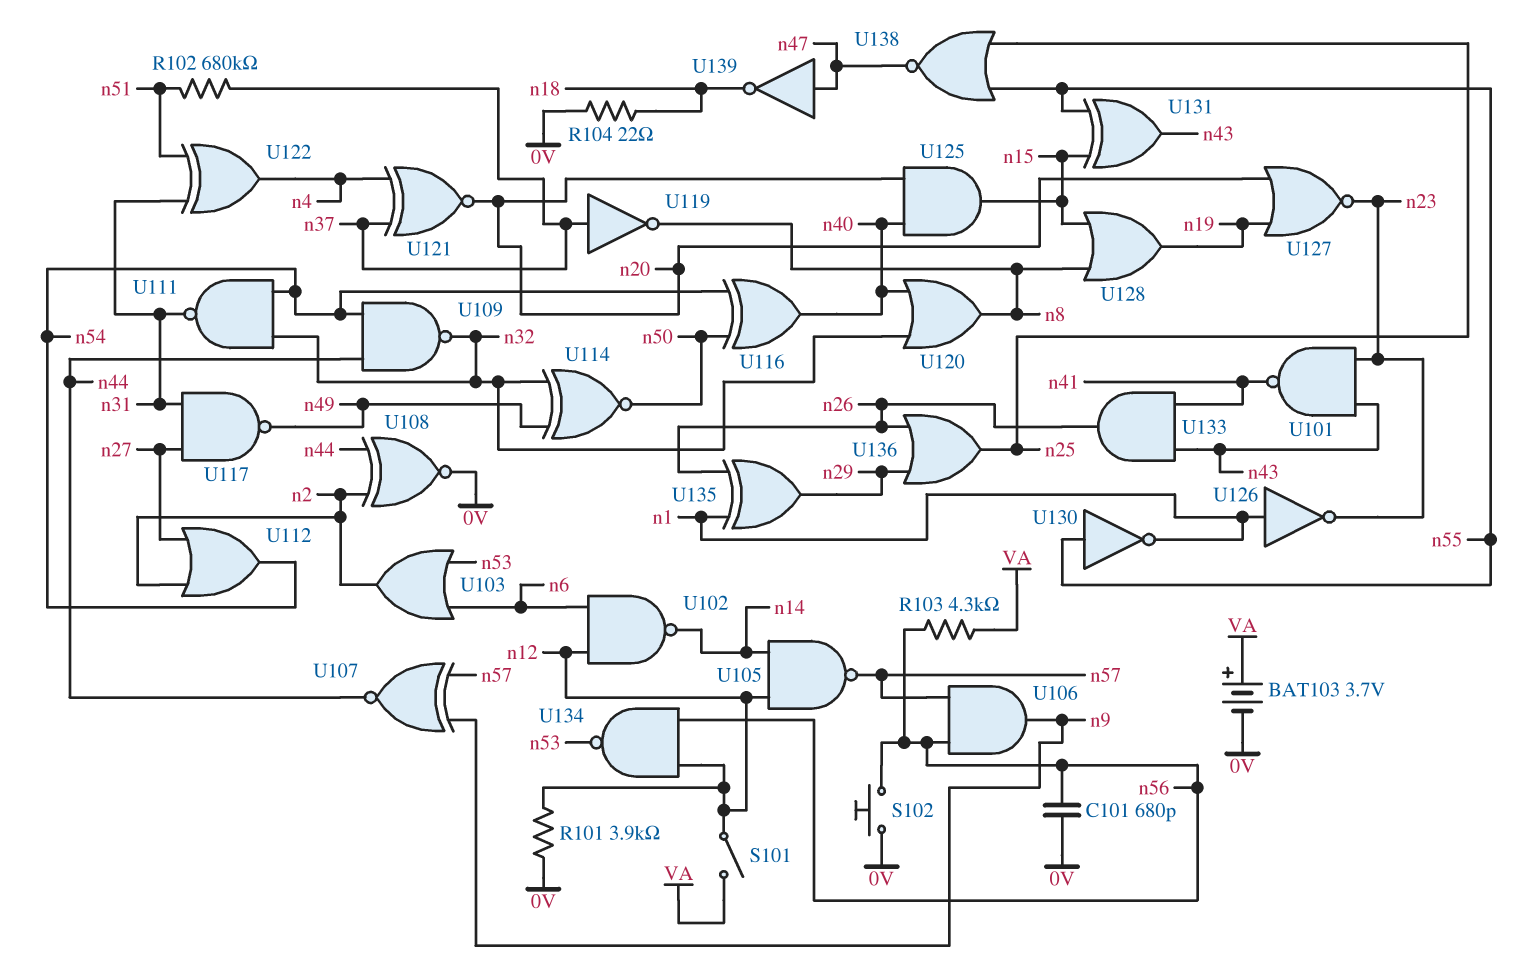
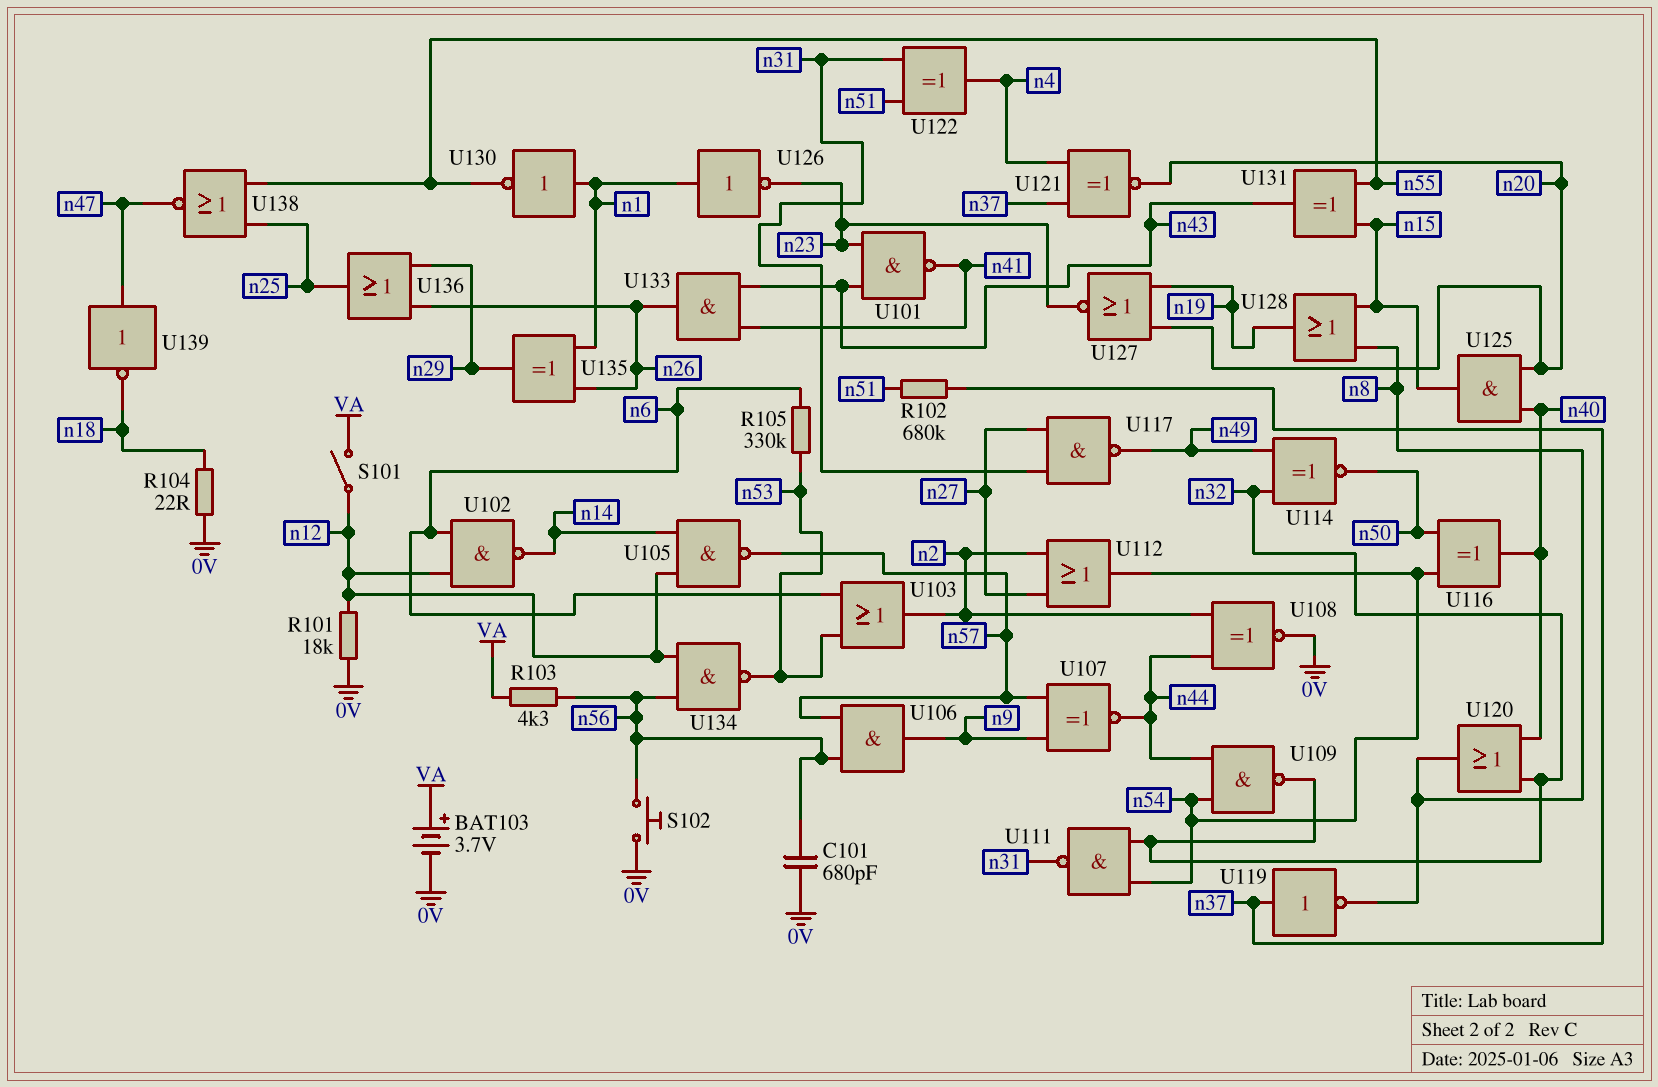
R101: 3.9k (0V, n12) -> 18k (0V, n12)
R105: none -> 330k (n6, n53)
U130: NOT (in n55, out n1) -> NOT (in n1, out n55)

